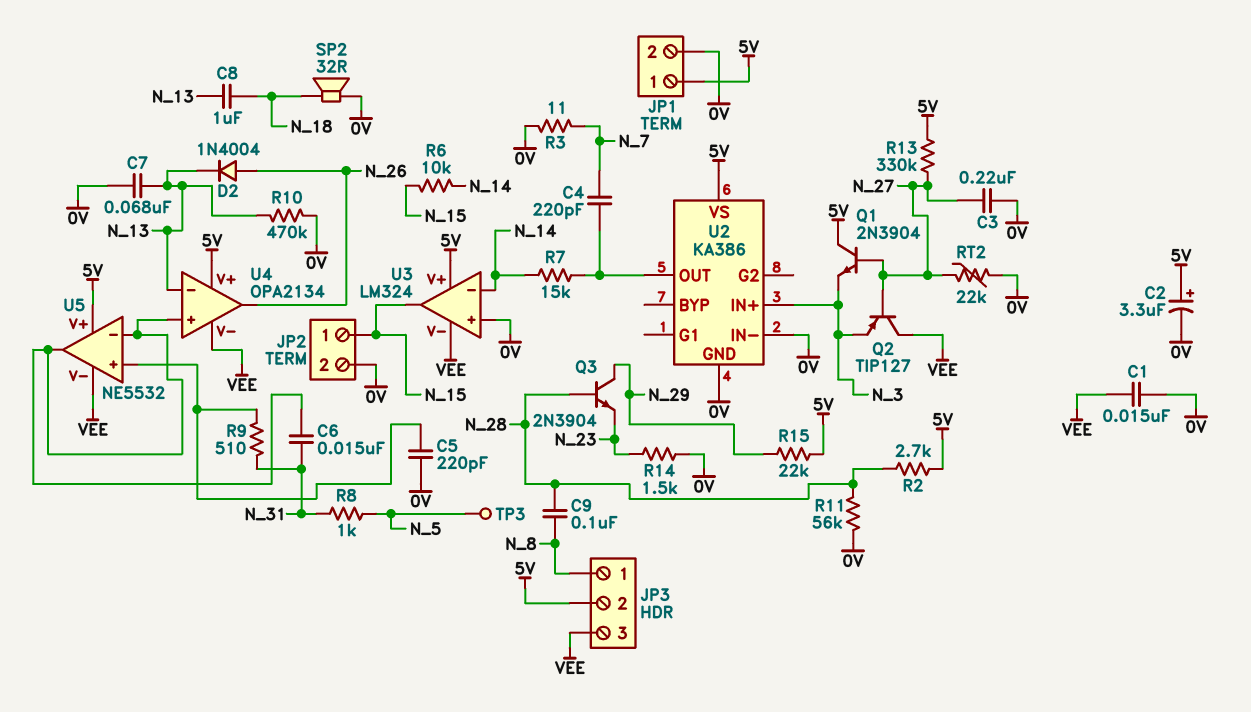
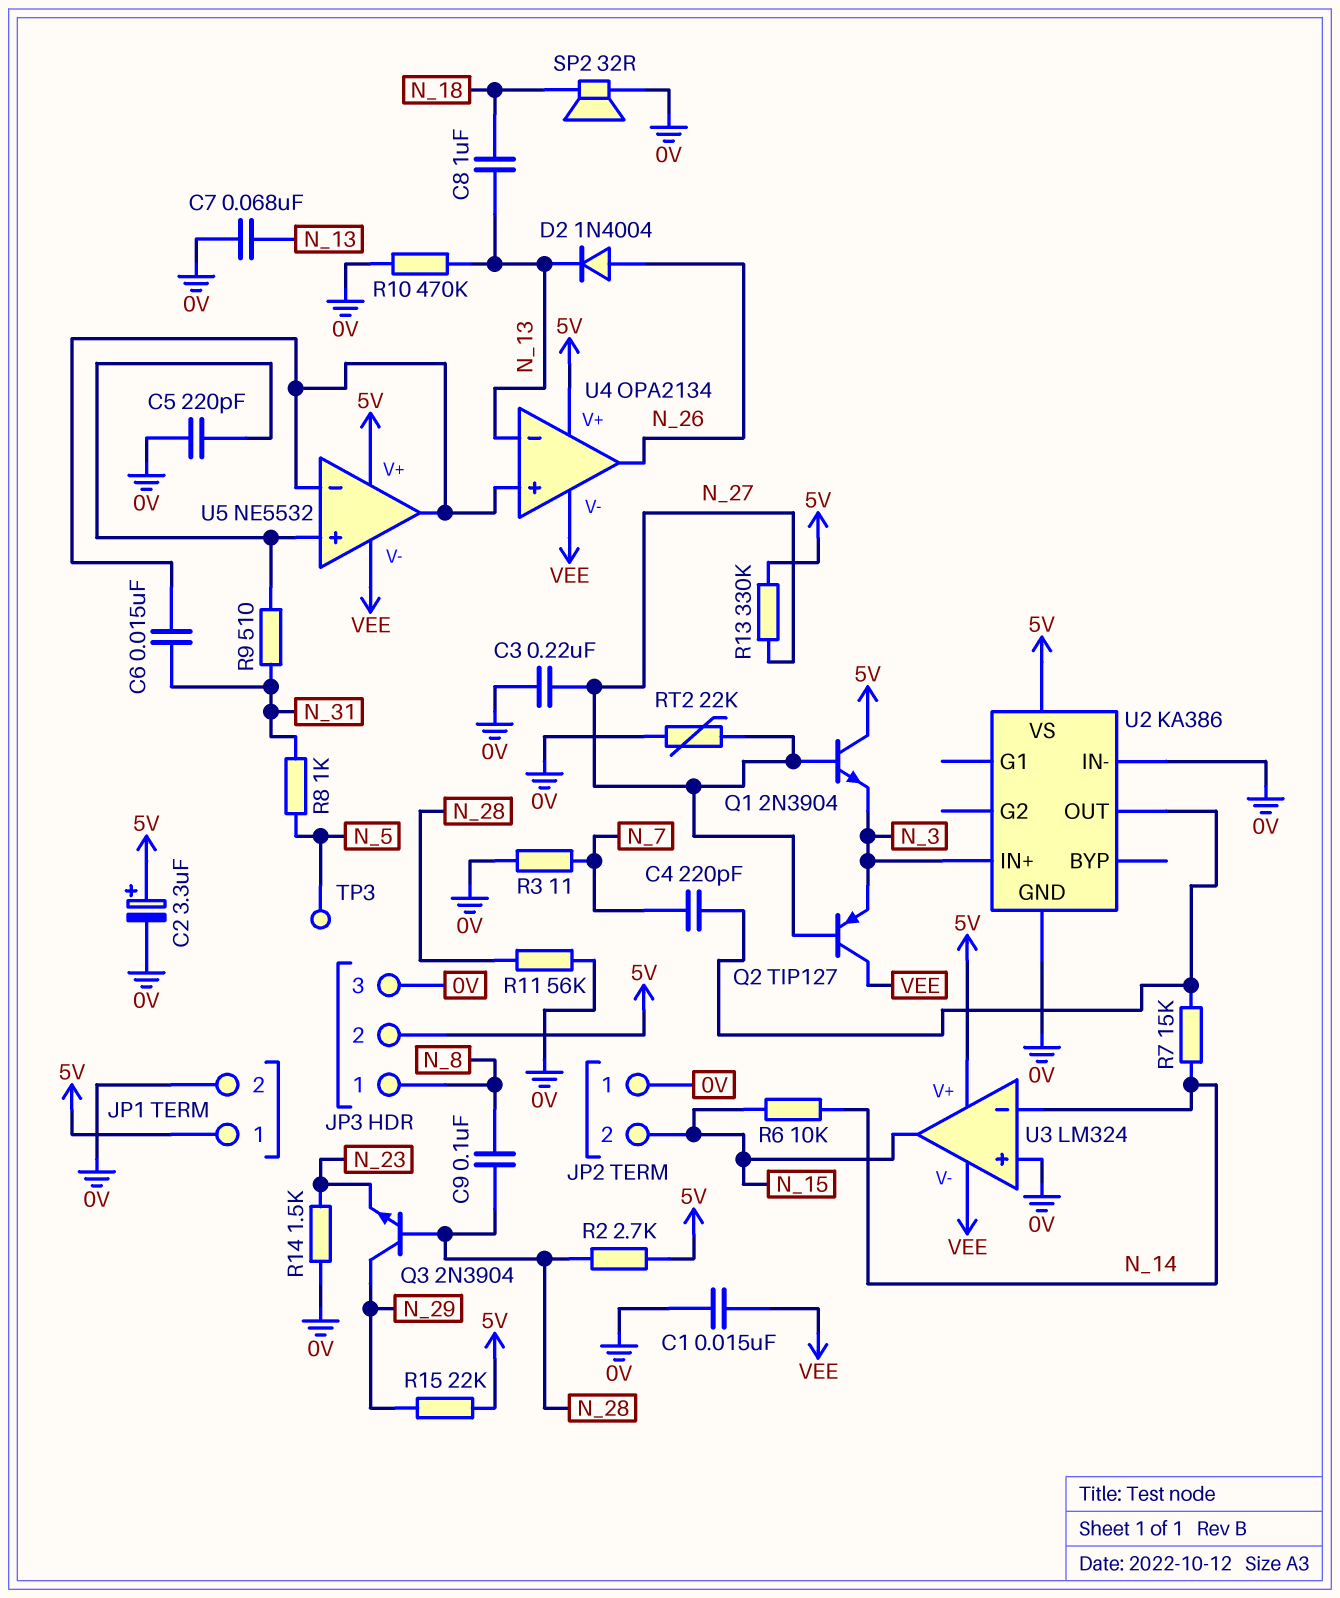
JP2 pin 1: N_15 -> 0V
JP2 pin 2: 0V -> N_15
JP3 pin 3: VEE -> 0V

